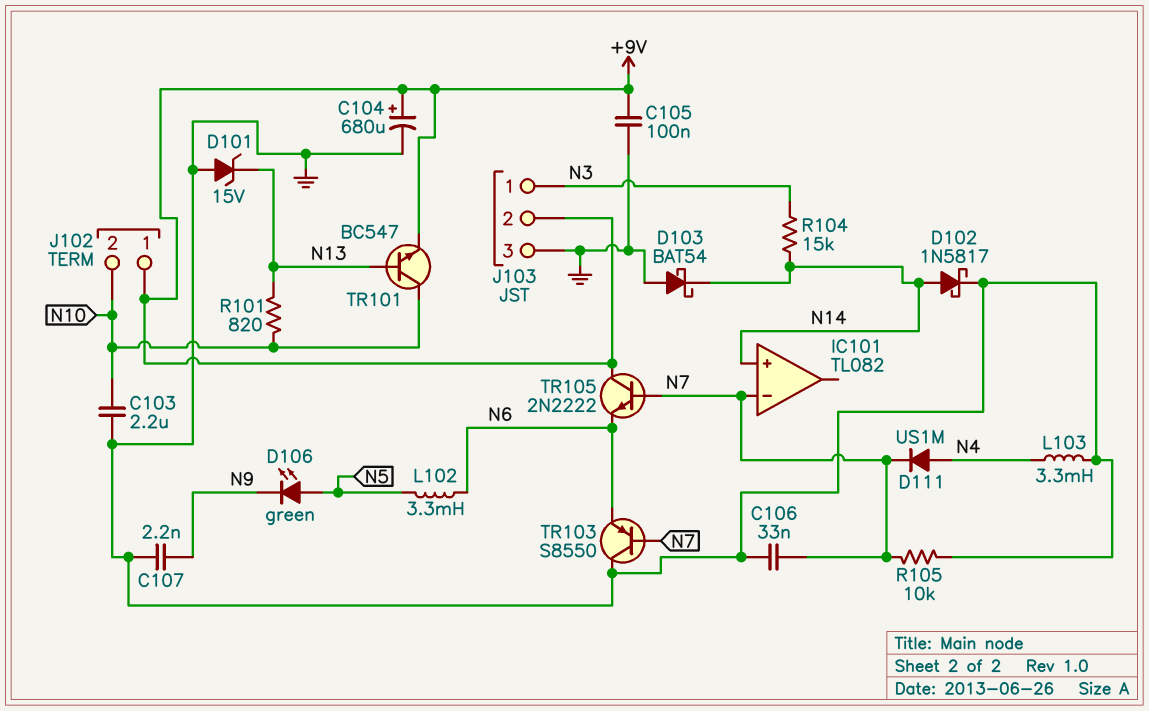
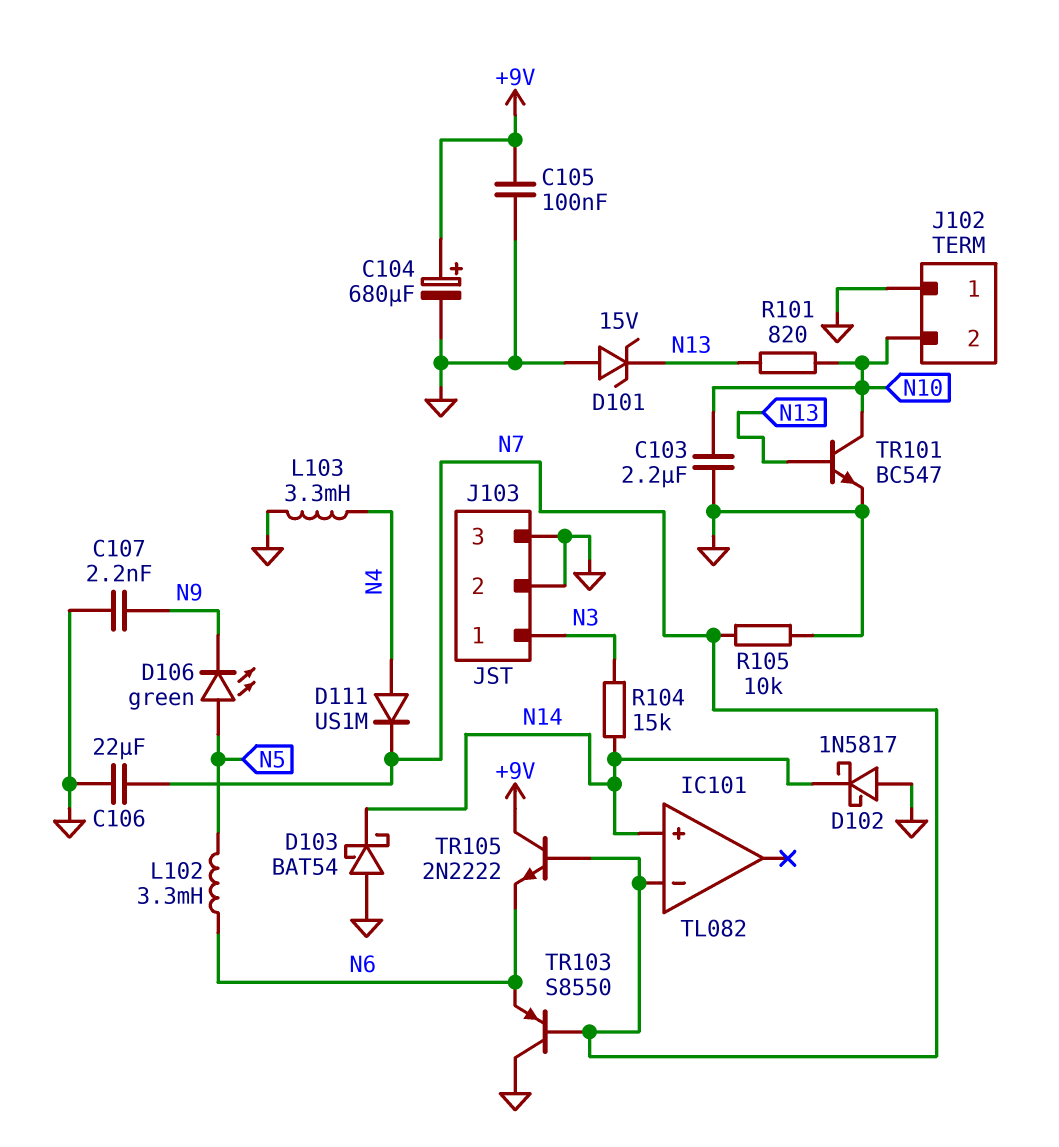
C106: 33nF (GND, N7) -> 22uF (GND, N7)
D102: schottky 1N5817 (A N14, K GND) -> schottky 1N5817 (A GND, K N14)
J102 pin 1: +9V -> GND
J103 pin 2: +9V -> GND
TR101: NPN BC547 (B N13, C N10, E +9V) -> NPN BC547 (B N13, C N10, E GND)

